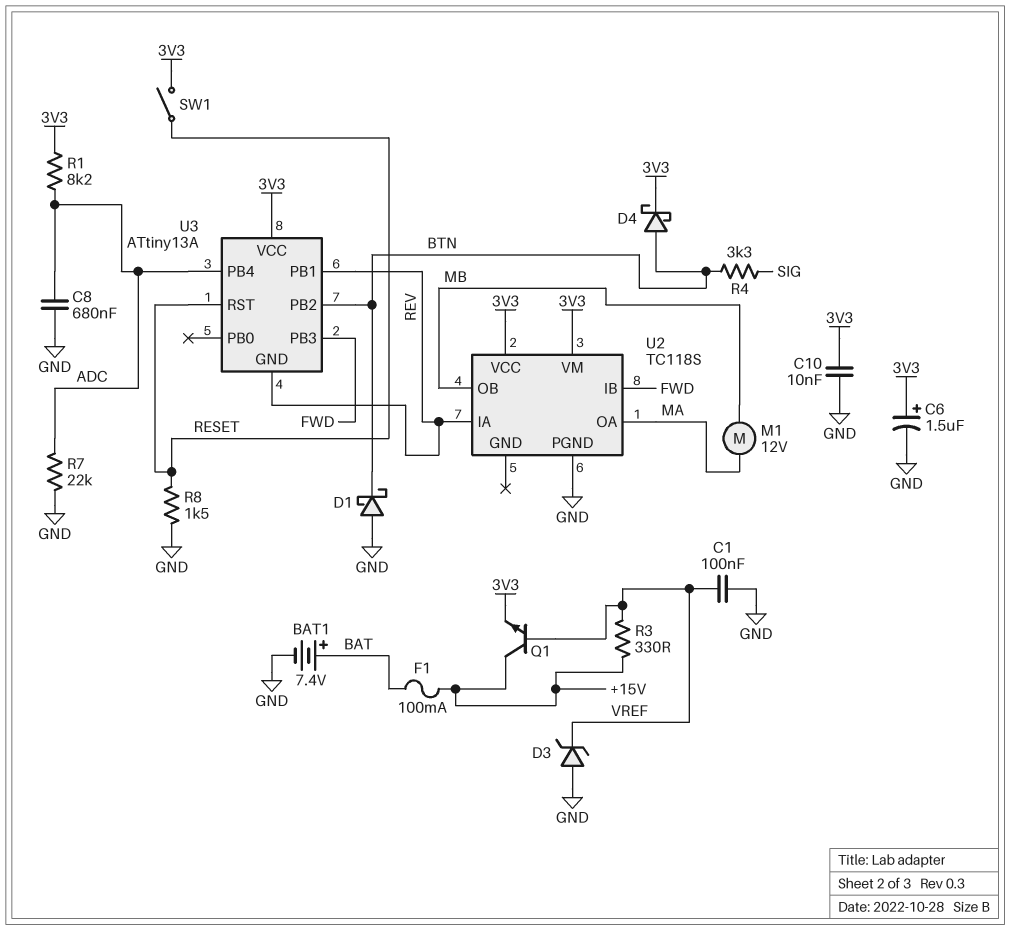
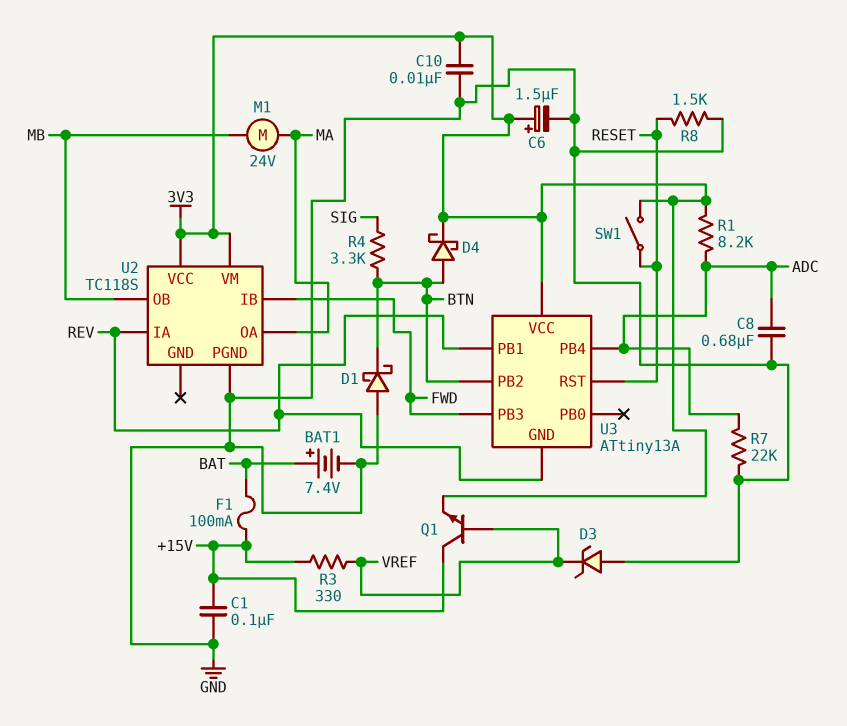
C1: 100nF (GND, VREF) -> 100nF (+15V, GND)
M1: motor 12V (MA, MB) -> motor 24V (MA, MB)

